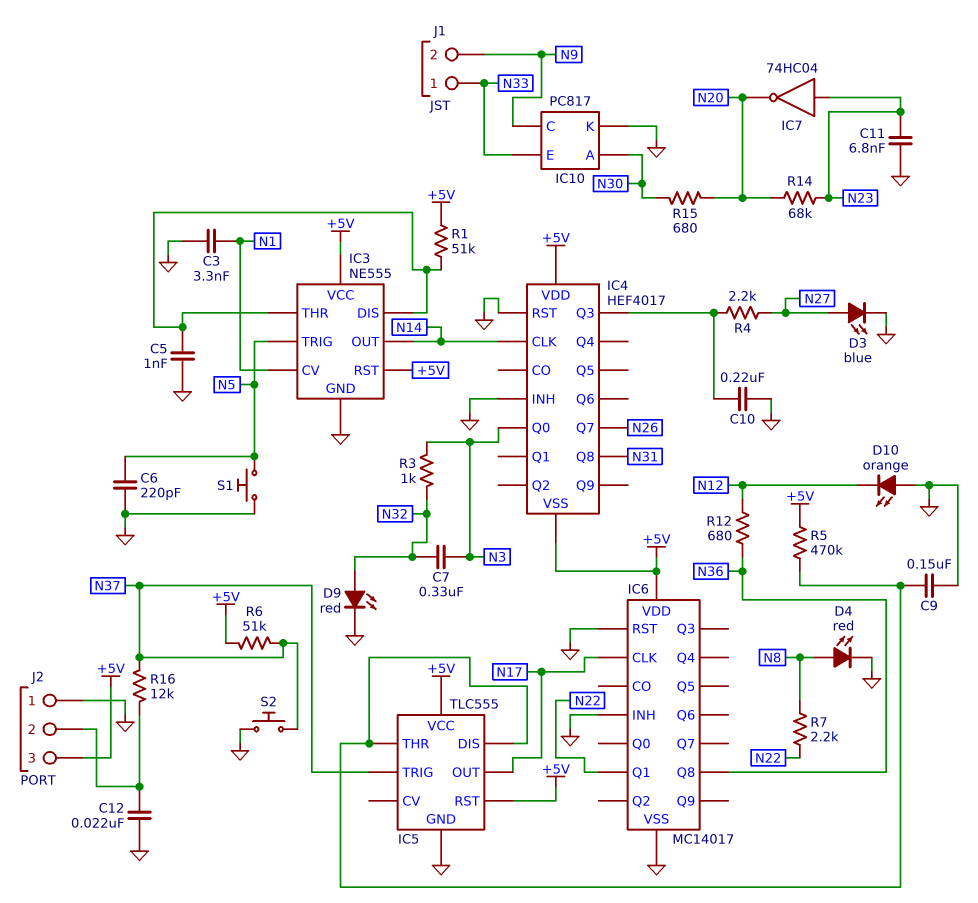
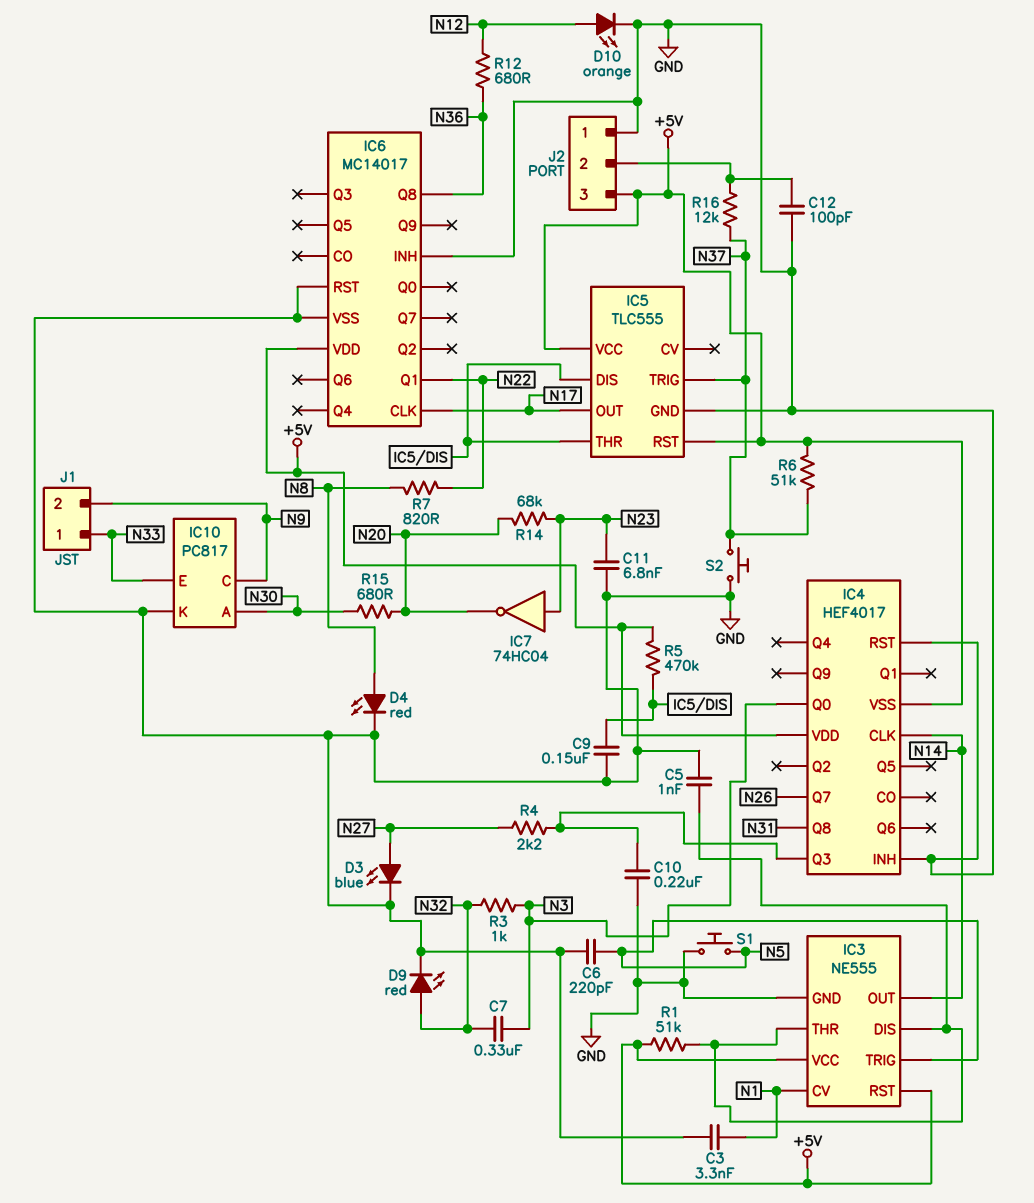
C12: 22nF (GND, J2/2) -> 100pF (GND, J2/2)
D10: LED orange (A GND, K N12) -> LED orange (A N12, K GND)
R7: 2.2k (N8, N22) -> 820 (N8, N22)

